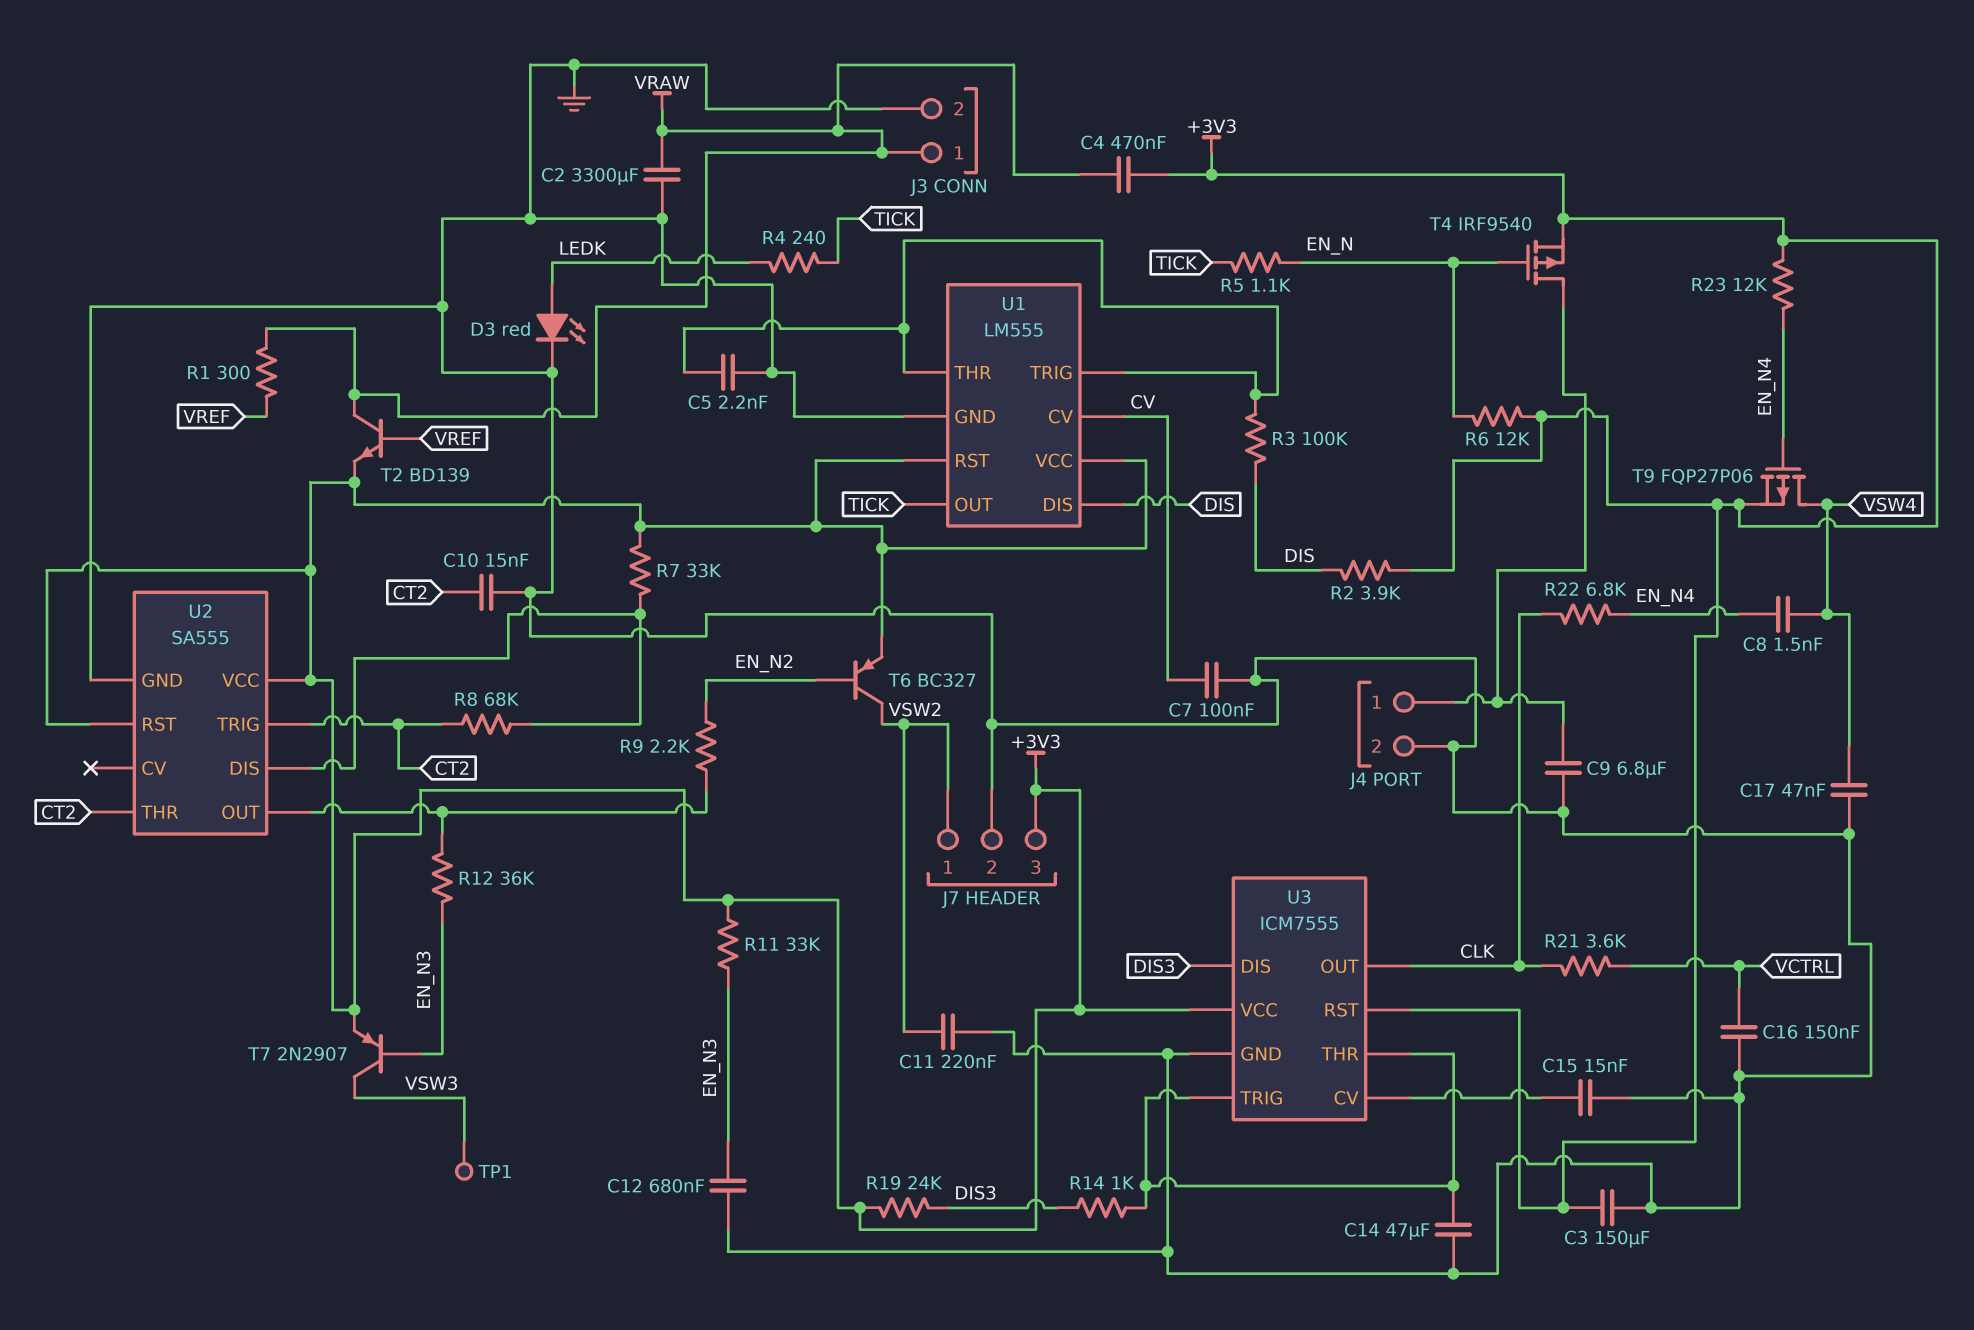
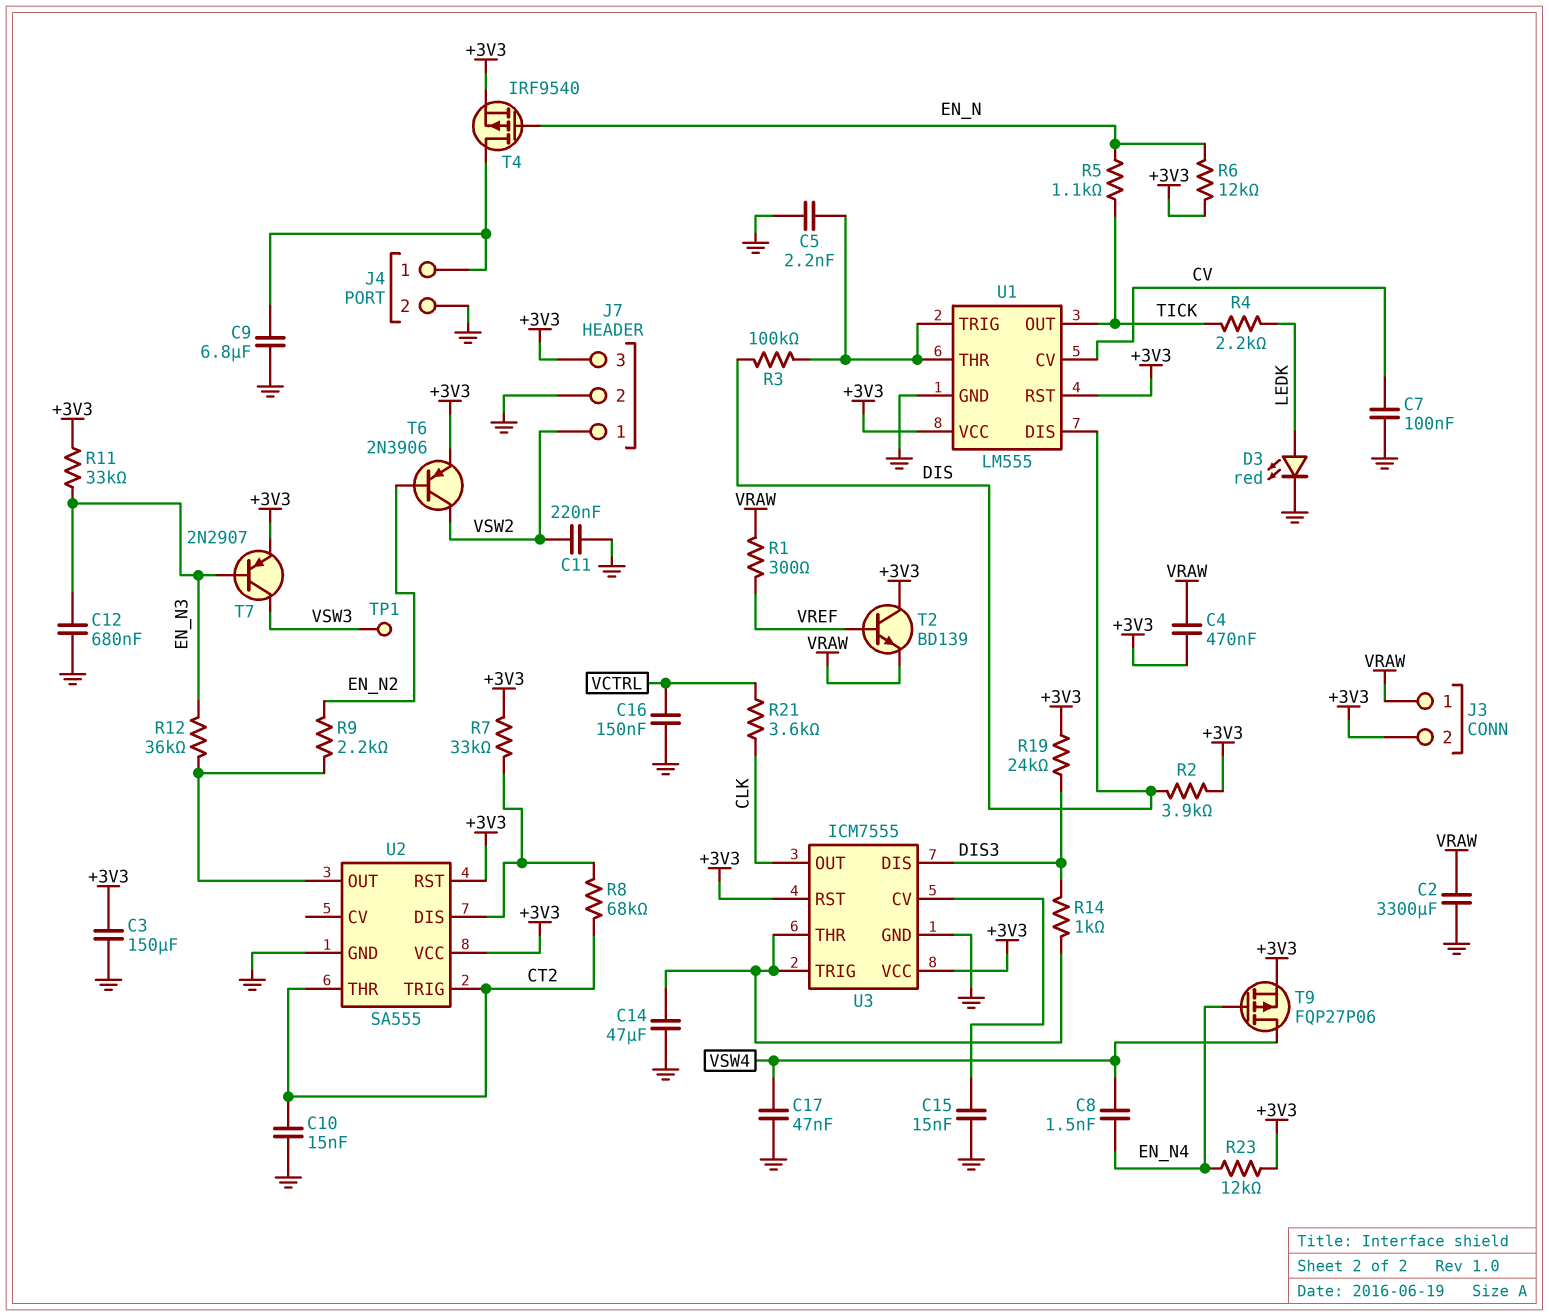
J3 pin 2: GND -> +3V3
R4: 240 (LEDK, TICK) -> 2.2k (LEDK, TICK)
R22: 6.8k (CLK, EN_N4) -> none
T2: NPN BD139 (B VREF, C VRAW, E +3V3) -> NPN BD139 (B VREF, C +3V3, E VRAW)
T6: PNP BC327 (B EN_N2, C VSW2, E +3V3) -> PNP 2N3906 (B EN_N2, C VSW2, E +3V3)

